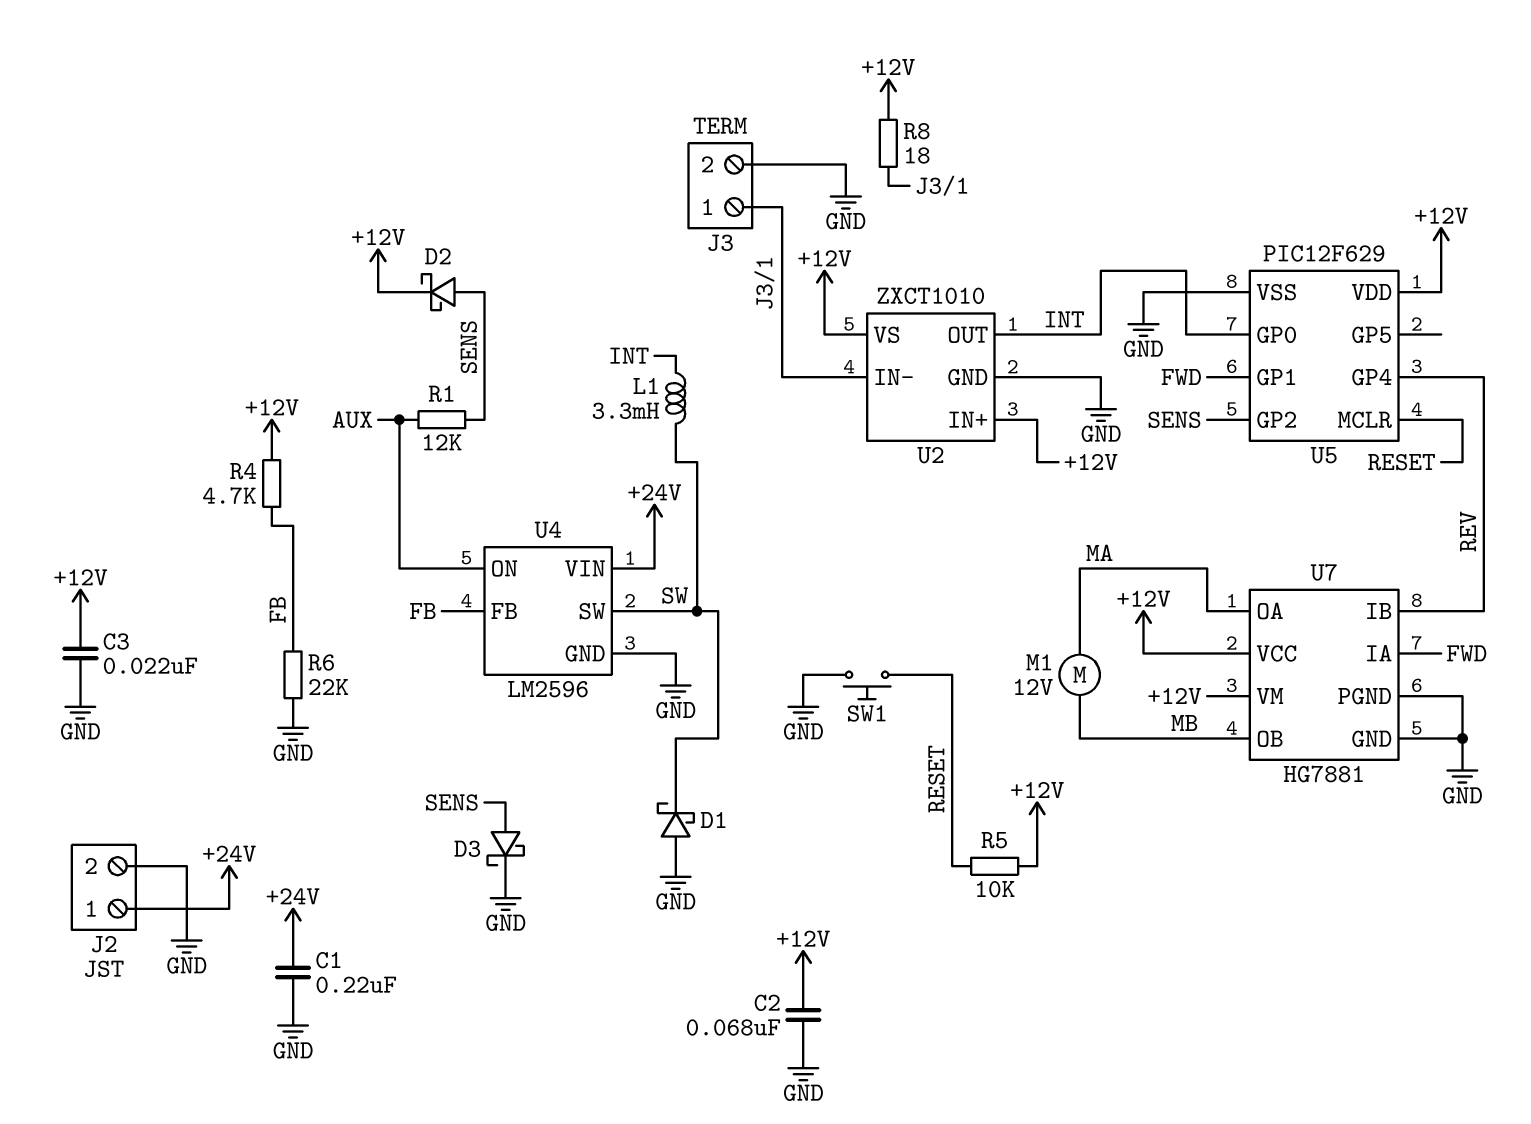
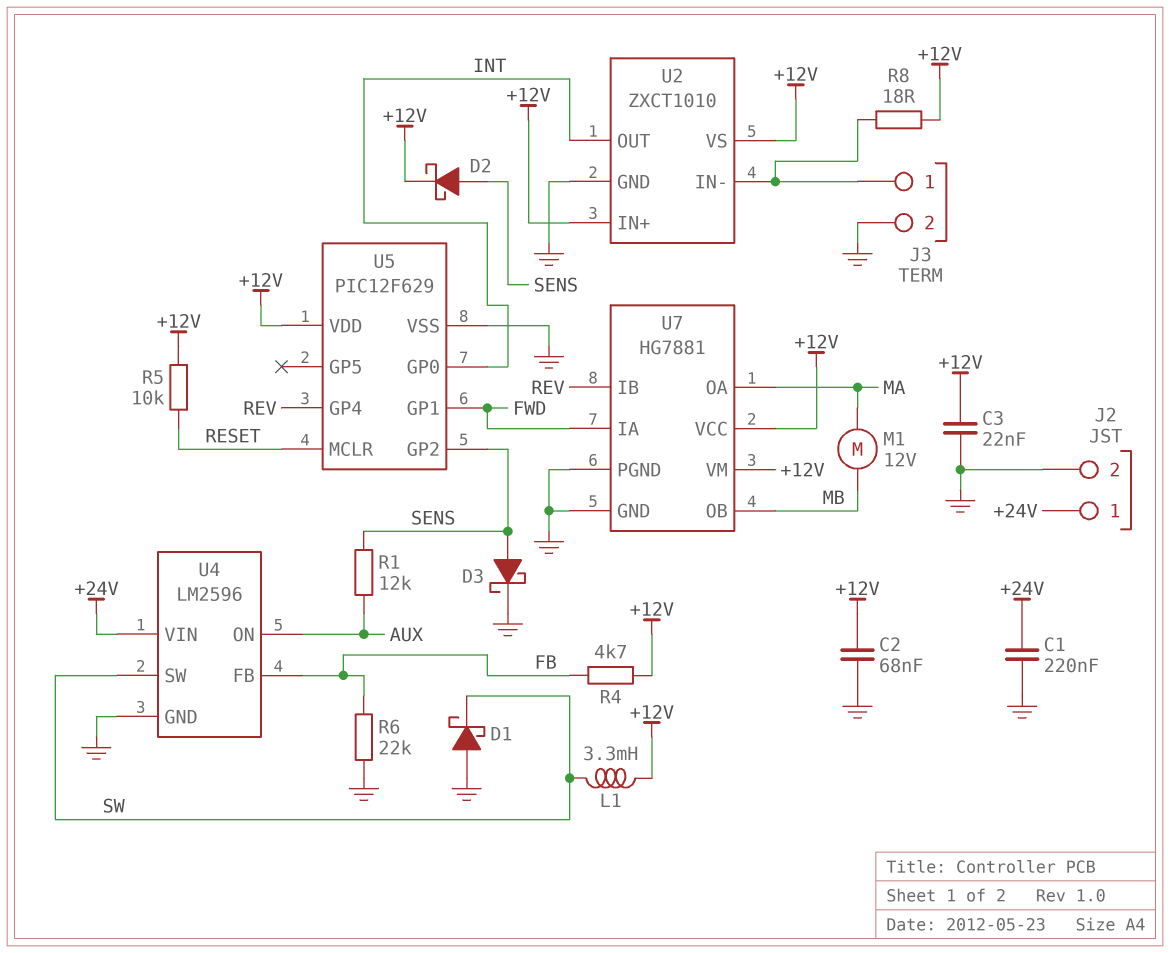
L1: 3.3mH (INT, SW) -> 3.3mH (+12V, SW)
SW1: button (GND, RESET) -> none

